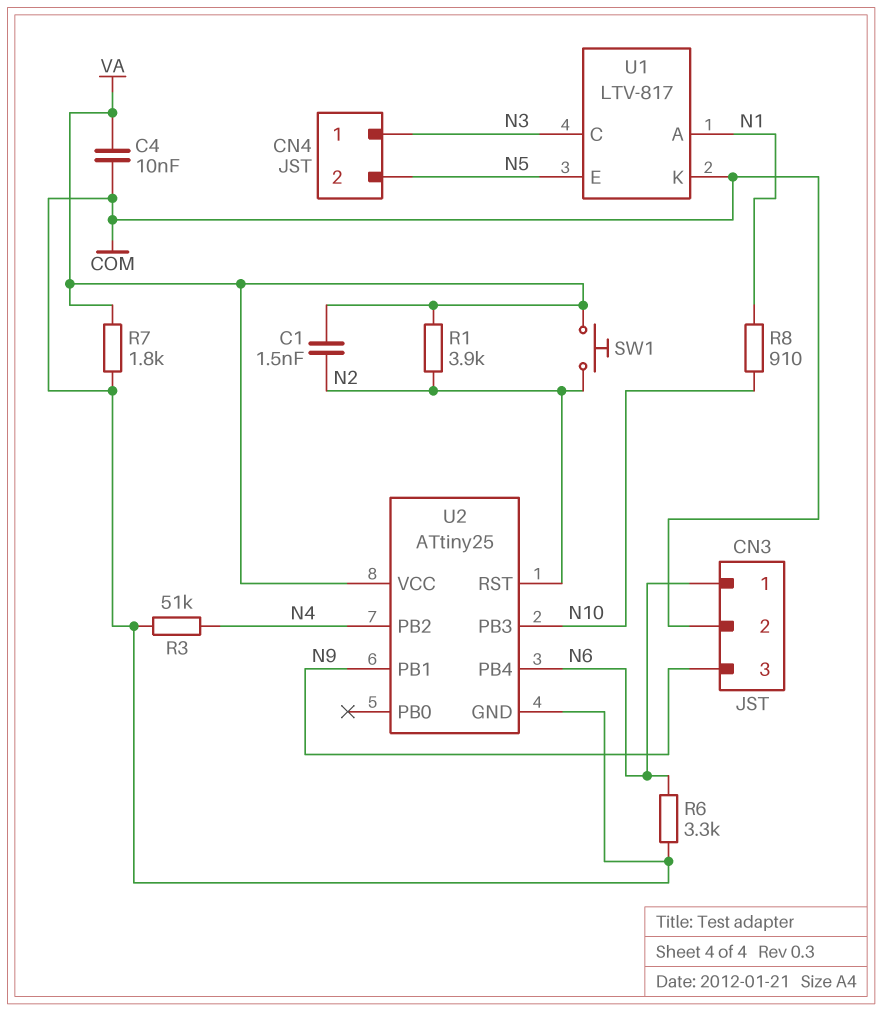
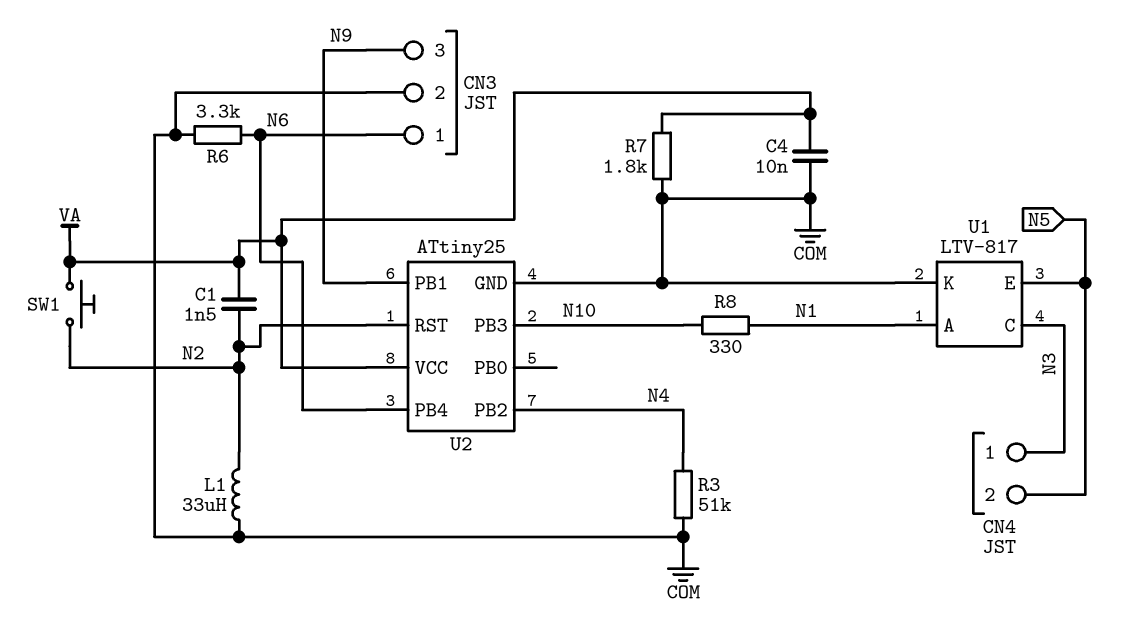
L1: none -> 33uH (COM, N2)
R1: 3.9k (N2, VA) -> none
R8: 910 (N1, N10) -> 330 (N1, N10)

